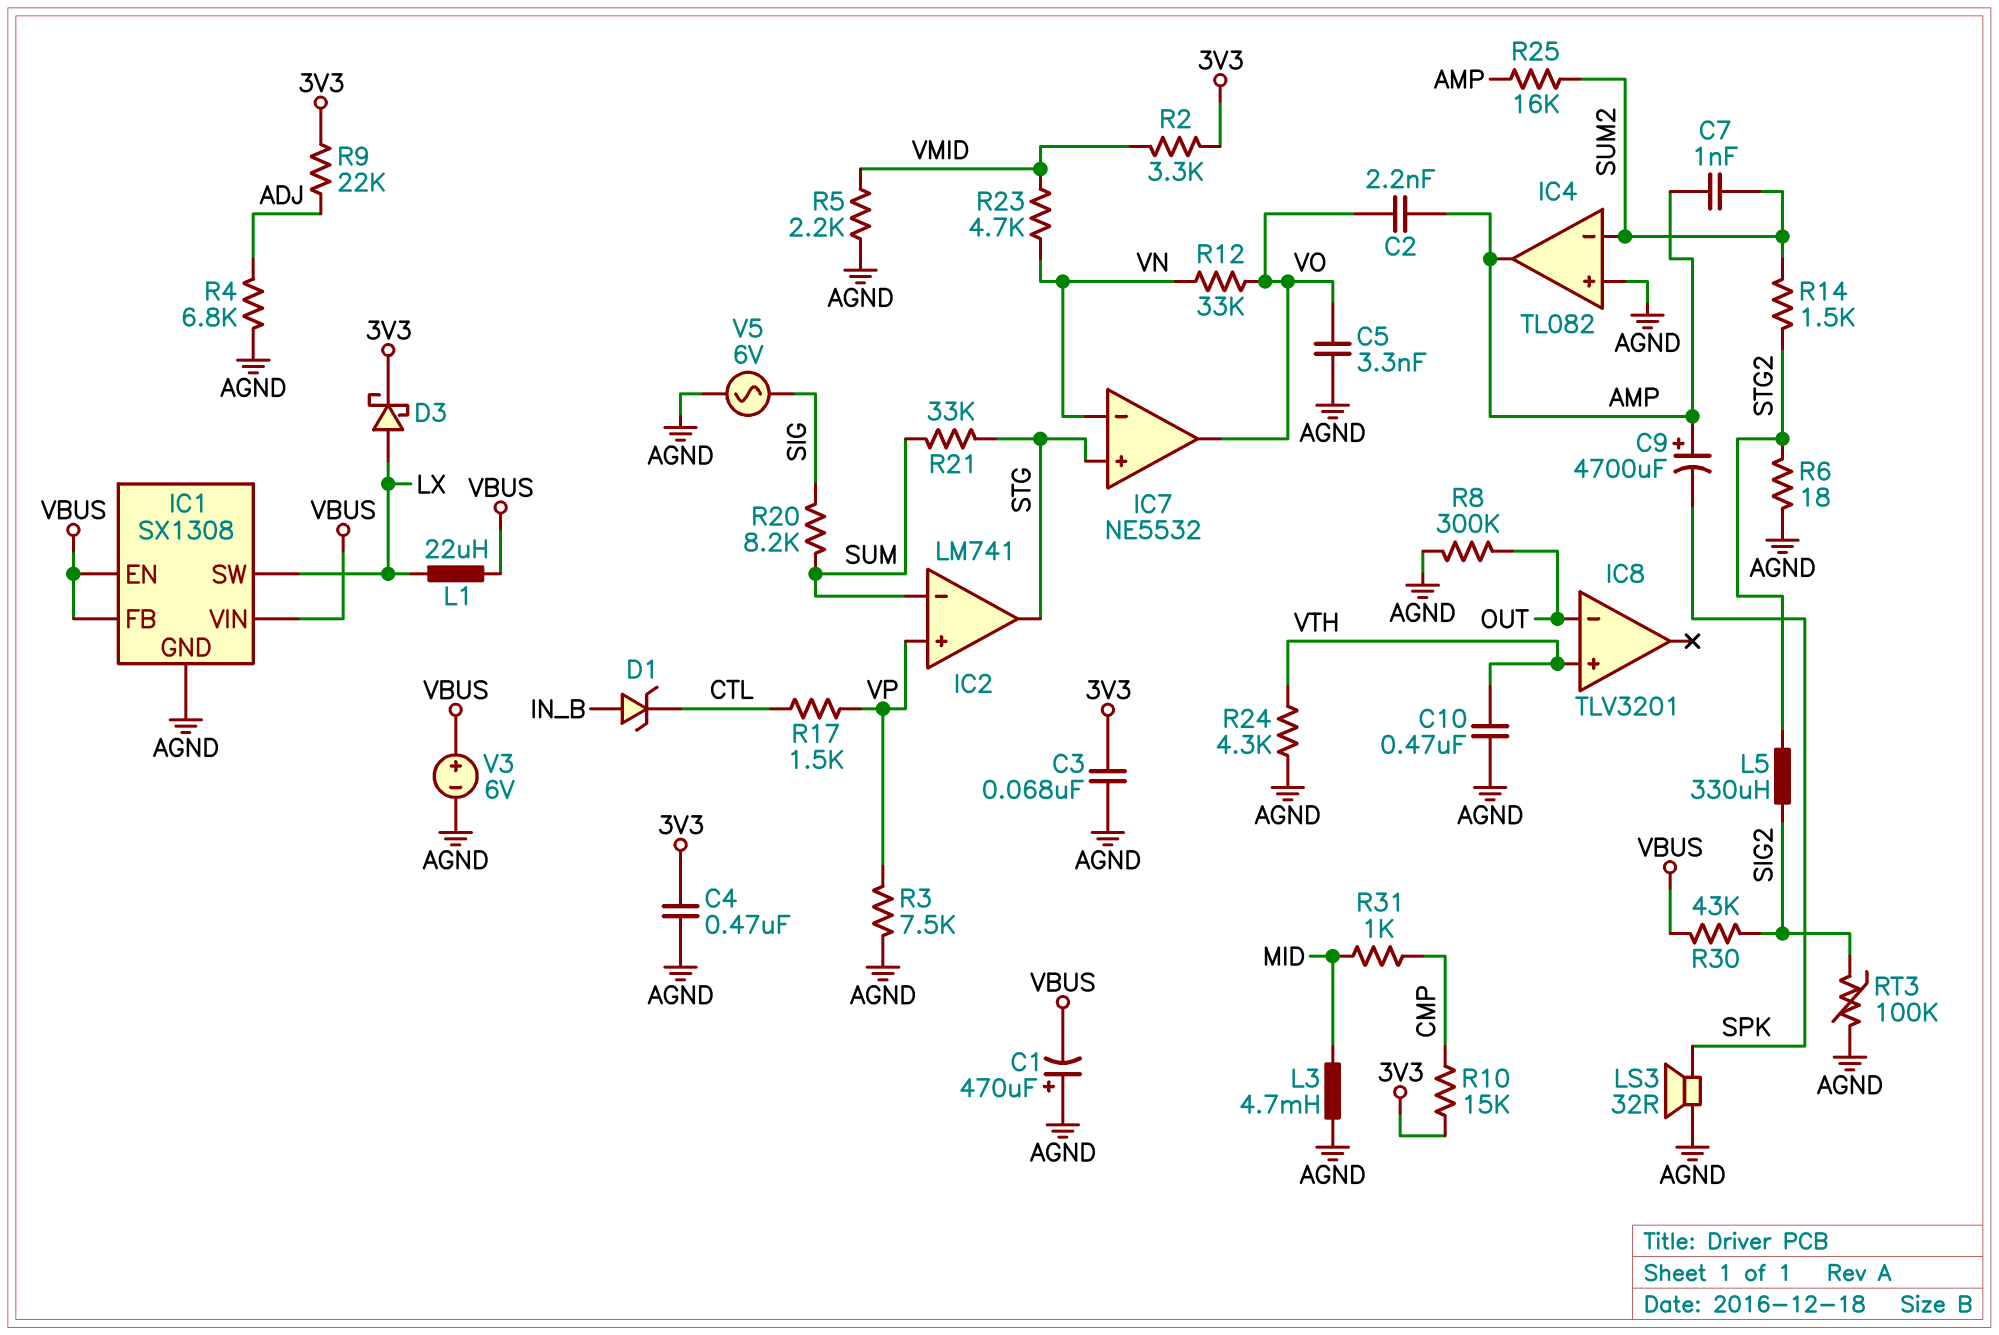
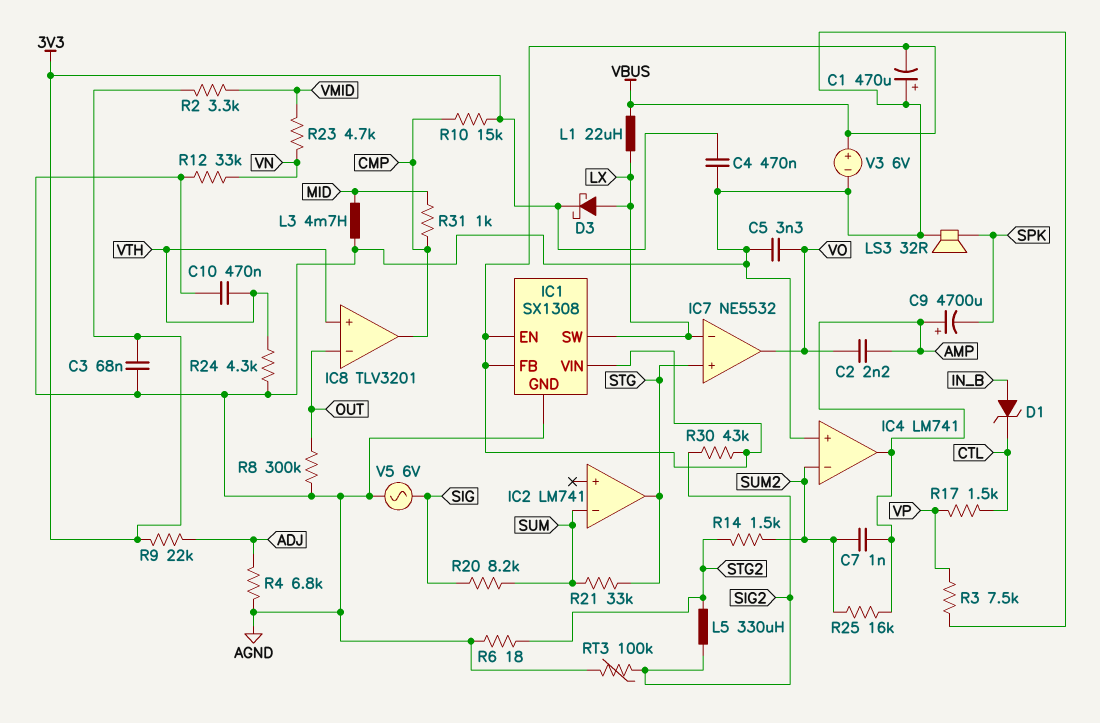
IC2 pin in+: VP -> none
IC4: TL082 -> LM741
IC7 pin in-: VN -> LX
IC8 pin out: none -> CMP
R5: 2.2k (AGND, VMID) -> none
R12: 33k (VN, VO) -> 33k (AGND, VN)

